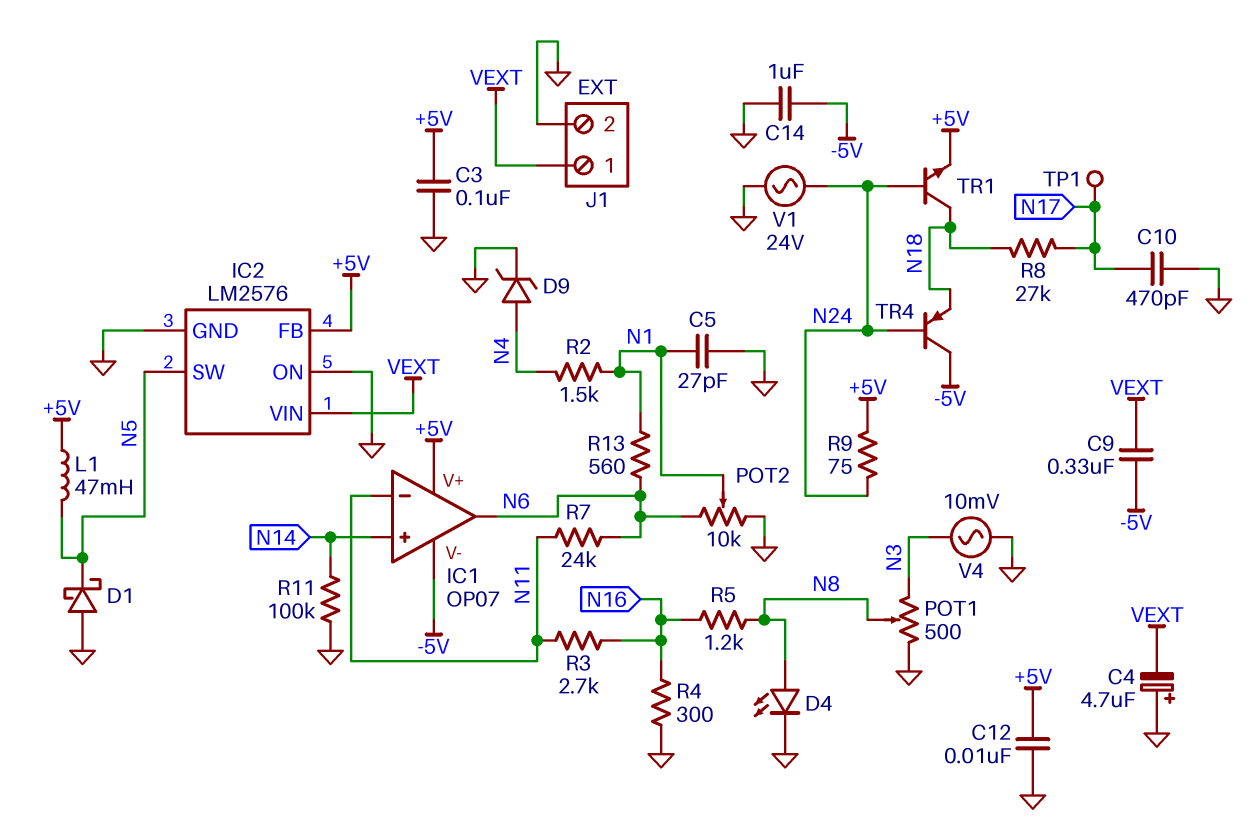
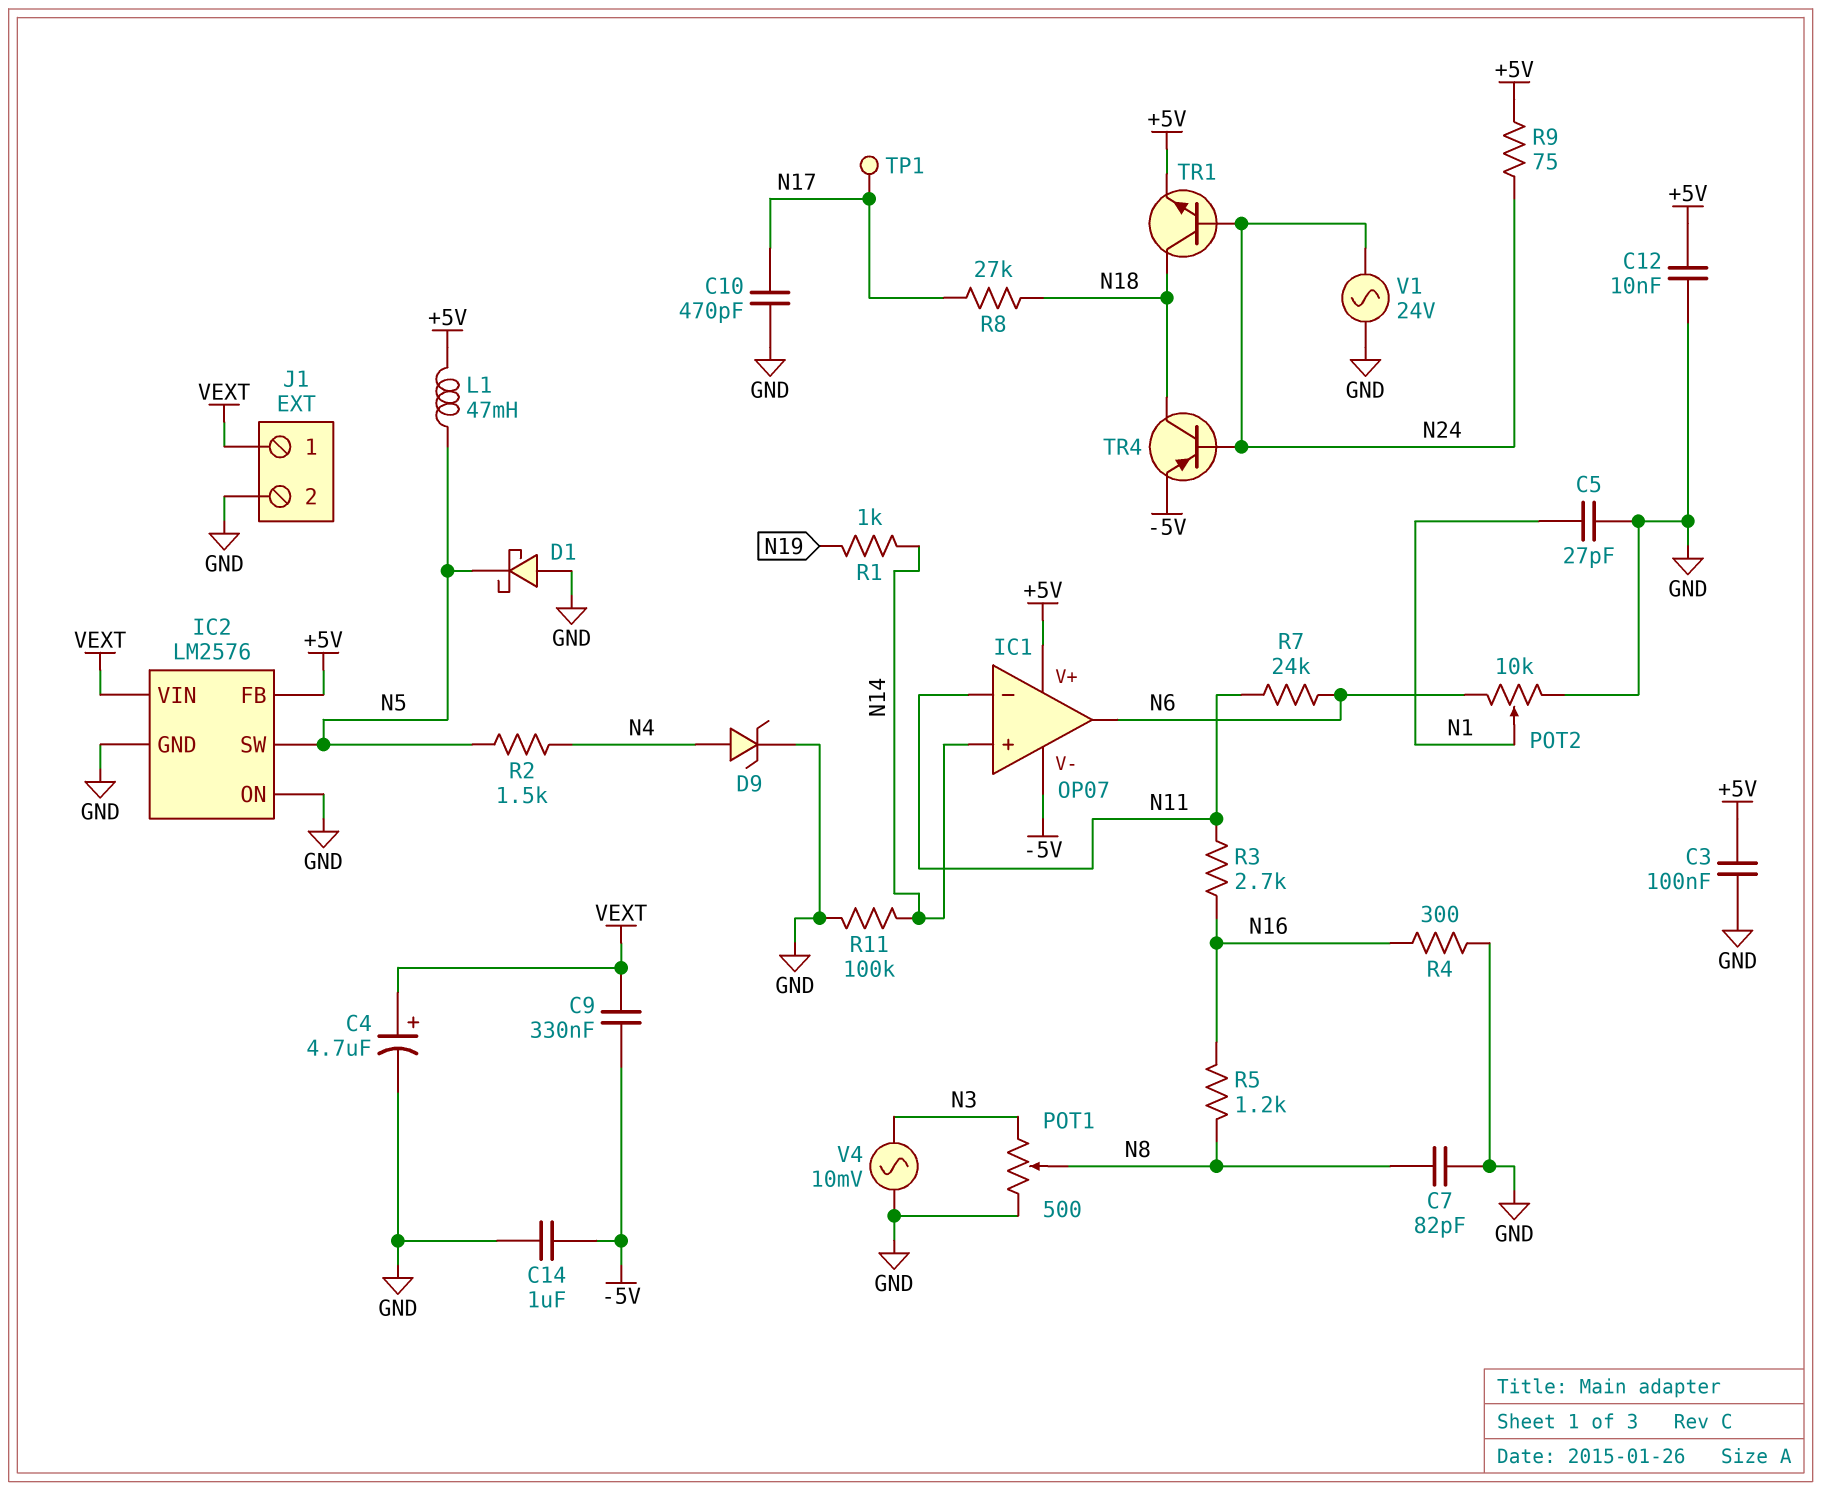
C4: 4.7uF (plus GND, minus VEXT) -> 4.7uF (plus VEXT, minus GND)
C7: none -> 82pF (GND, N8)
D4: LED (A N8, K GND) -> none
R1: none -> 1k (N14, N19)
R2: 1.5k (N1, N4) -> 1.5k (N4, N5)
R13: 560 (N1, N6) -> none
TR4: PNP (B N24, C -5V, E N18) -> PNP (B N24, C N18, E -5V)

